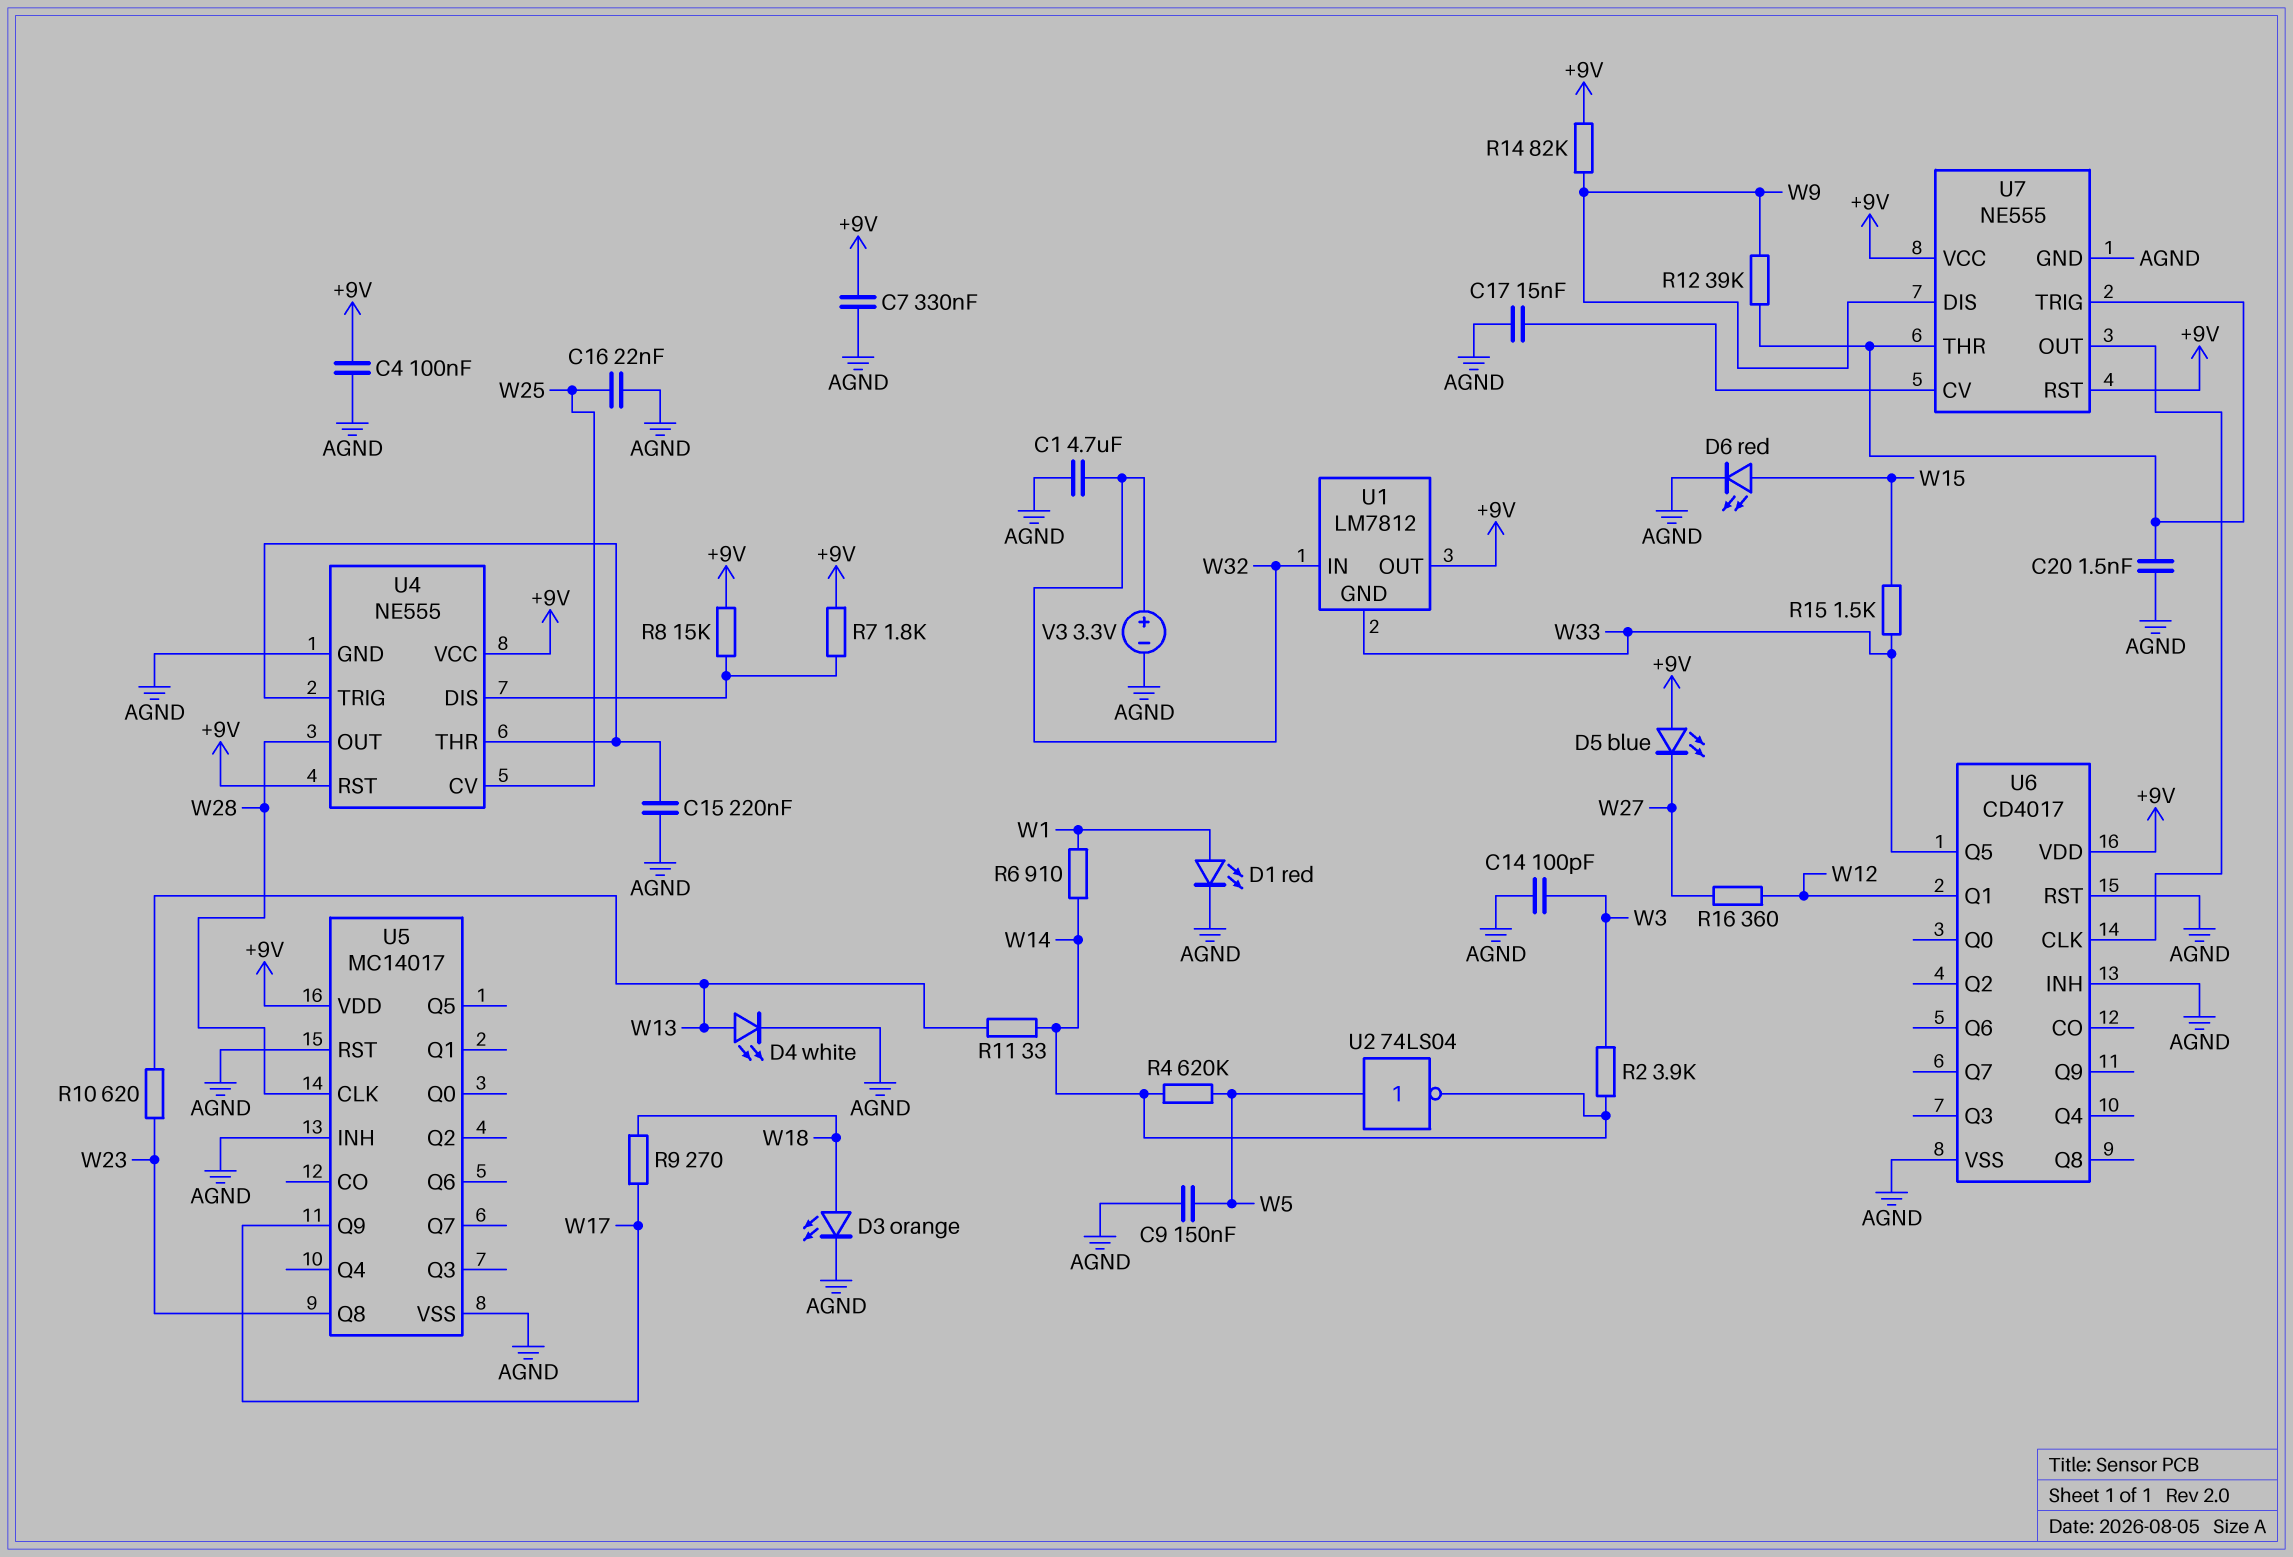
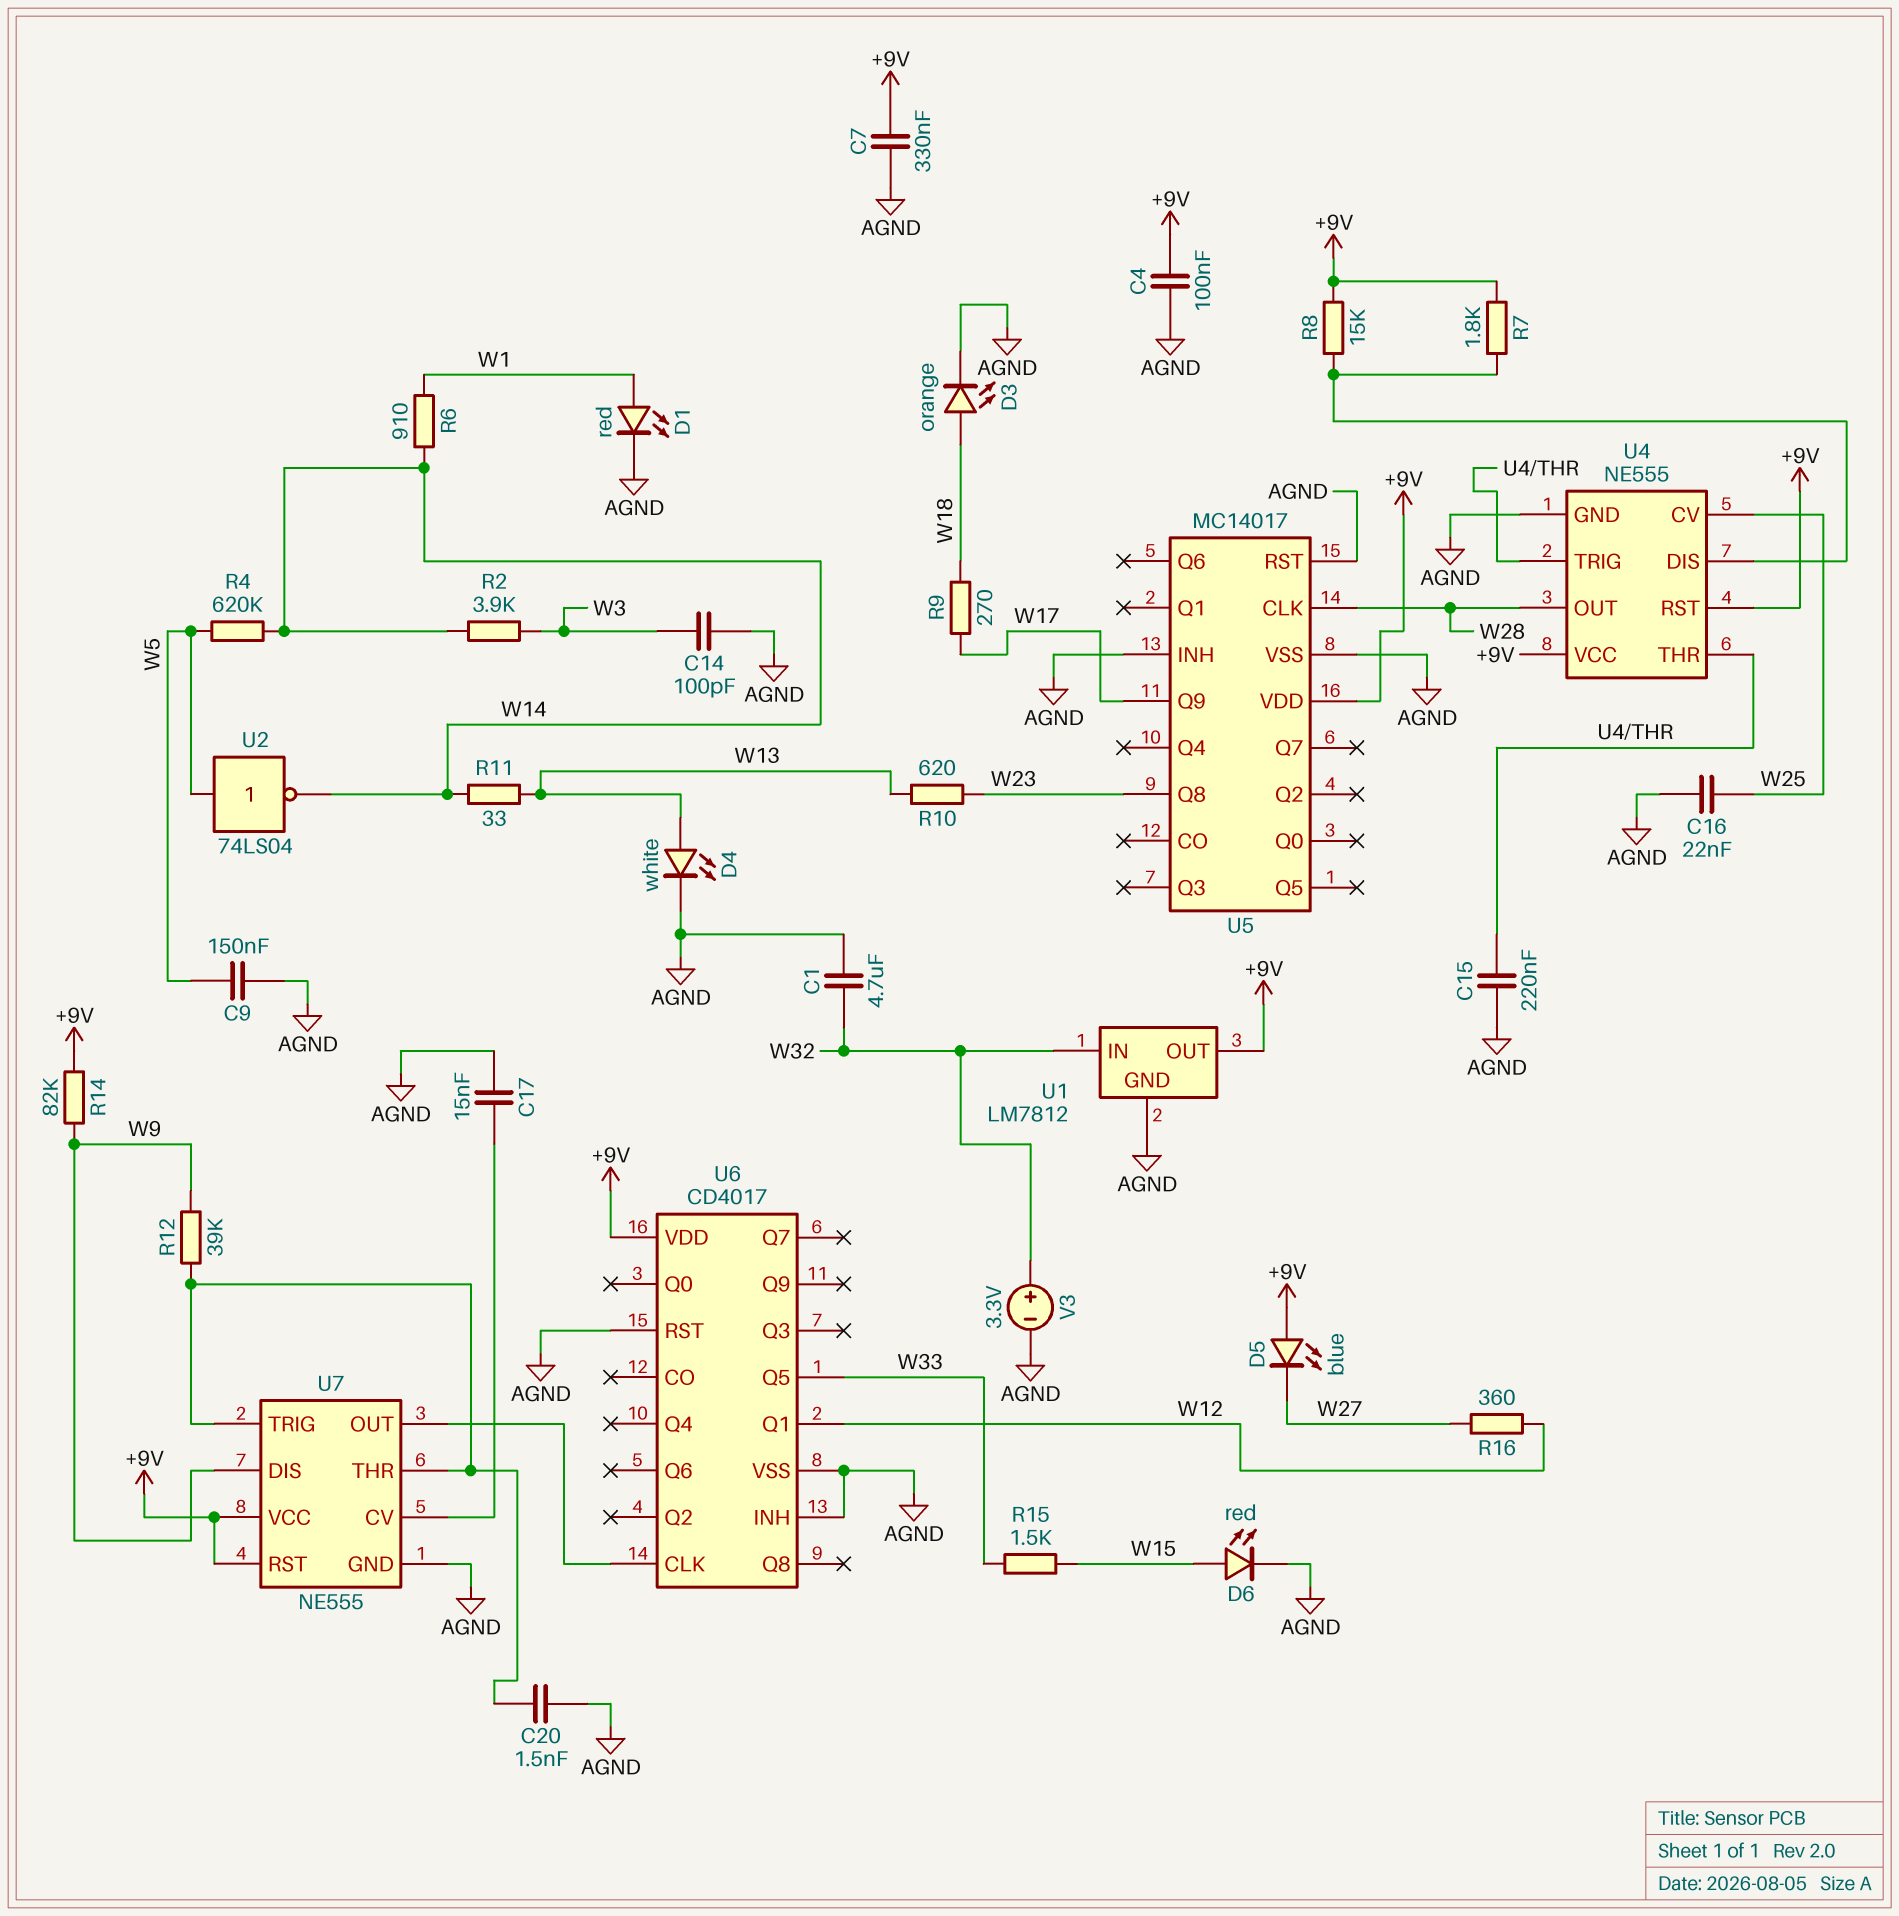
U1 pin GND: W33 -> AGND

